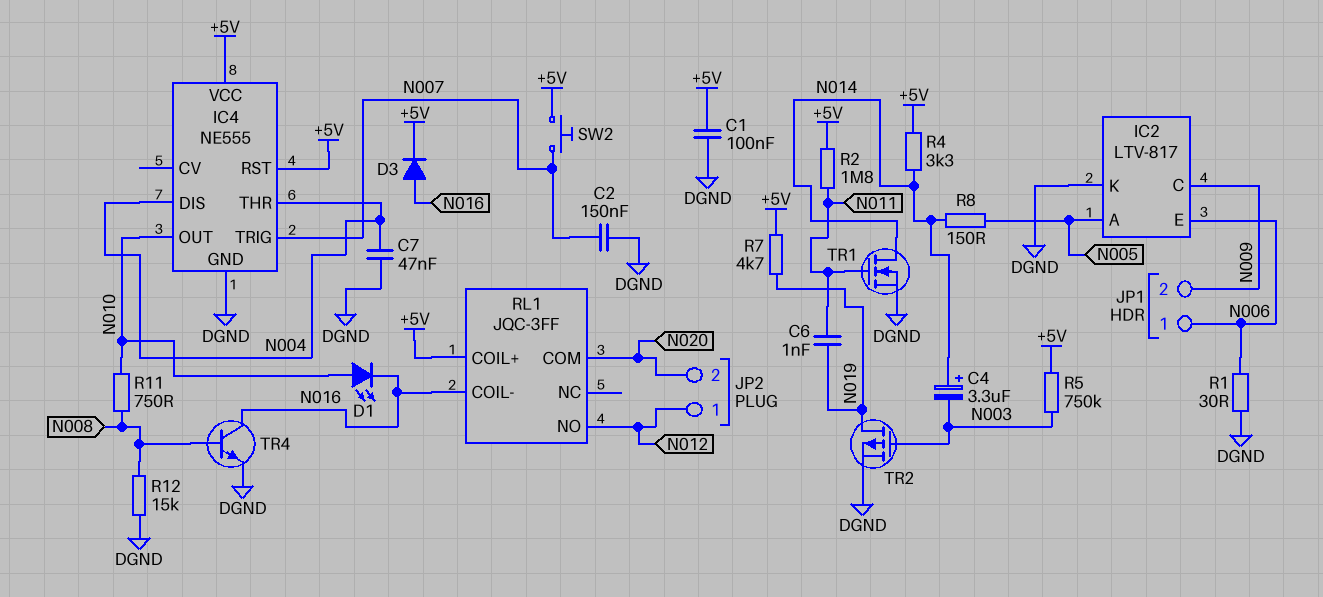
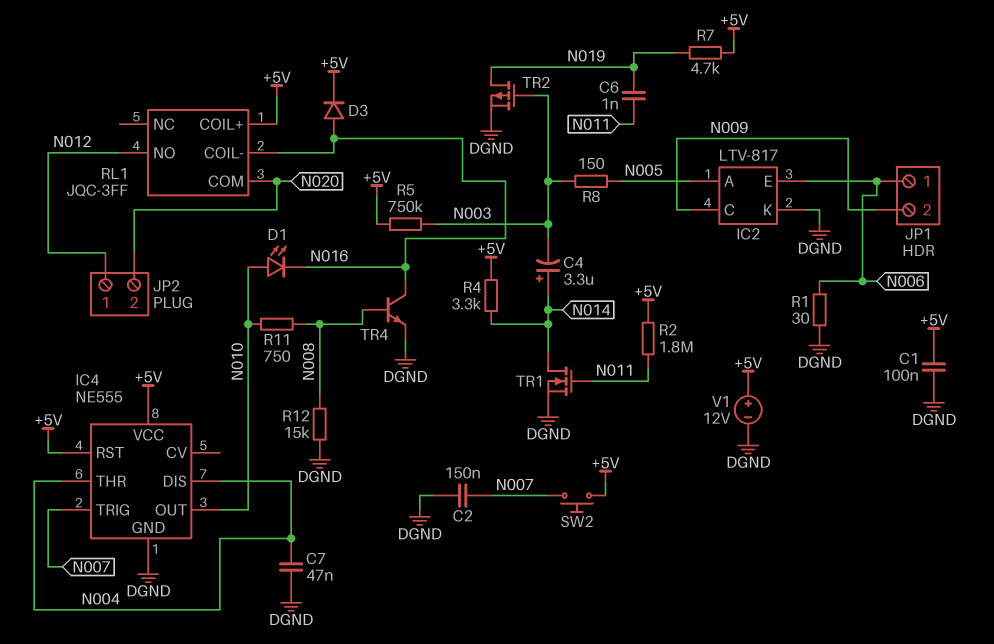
R8: 150 (N005, N014) -> 150 (N003, N005)
V1: none -> 12V (plus +5V, minus DGND)

